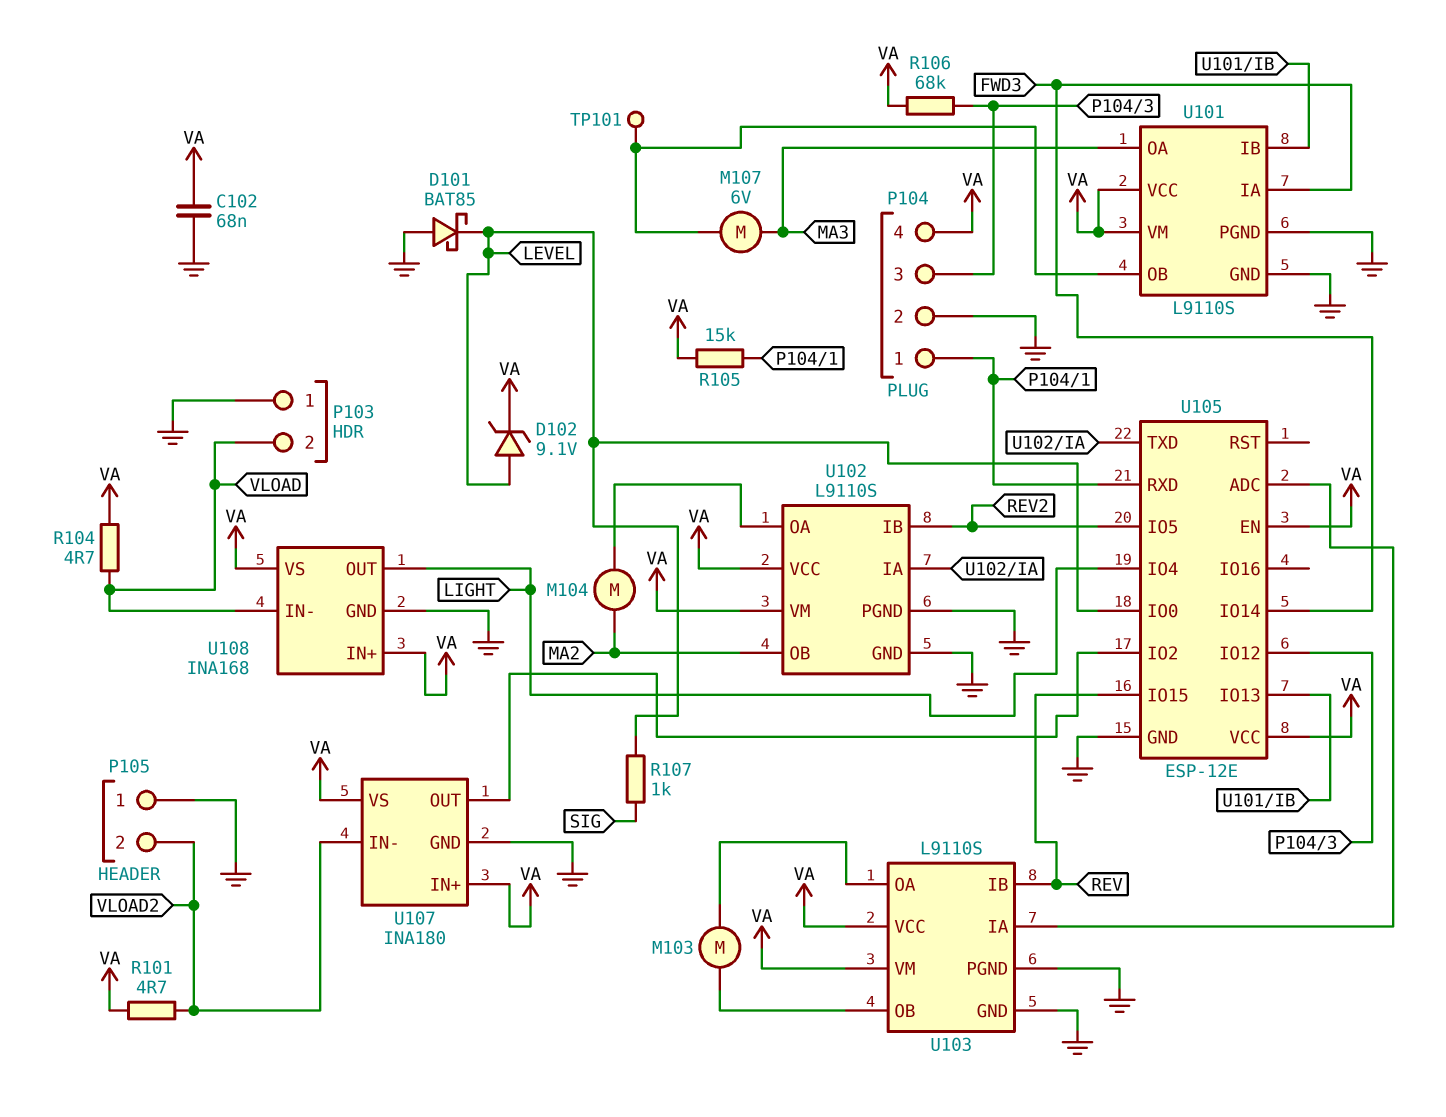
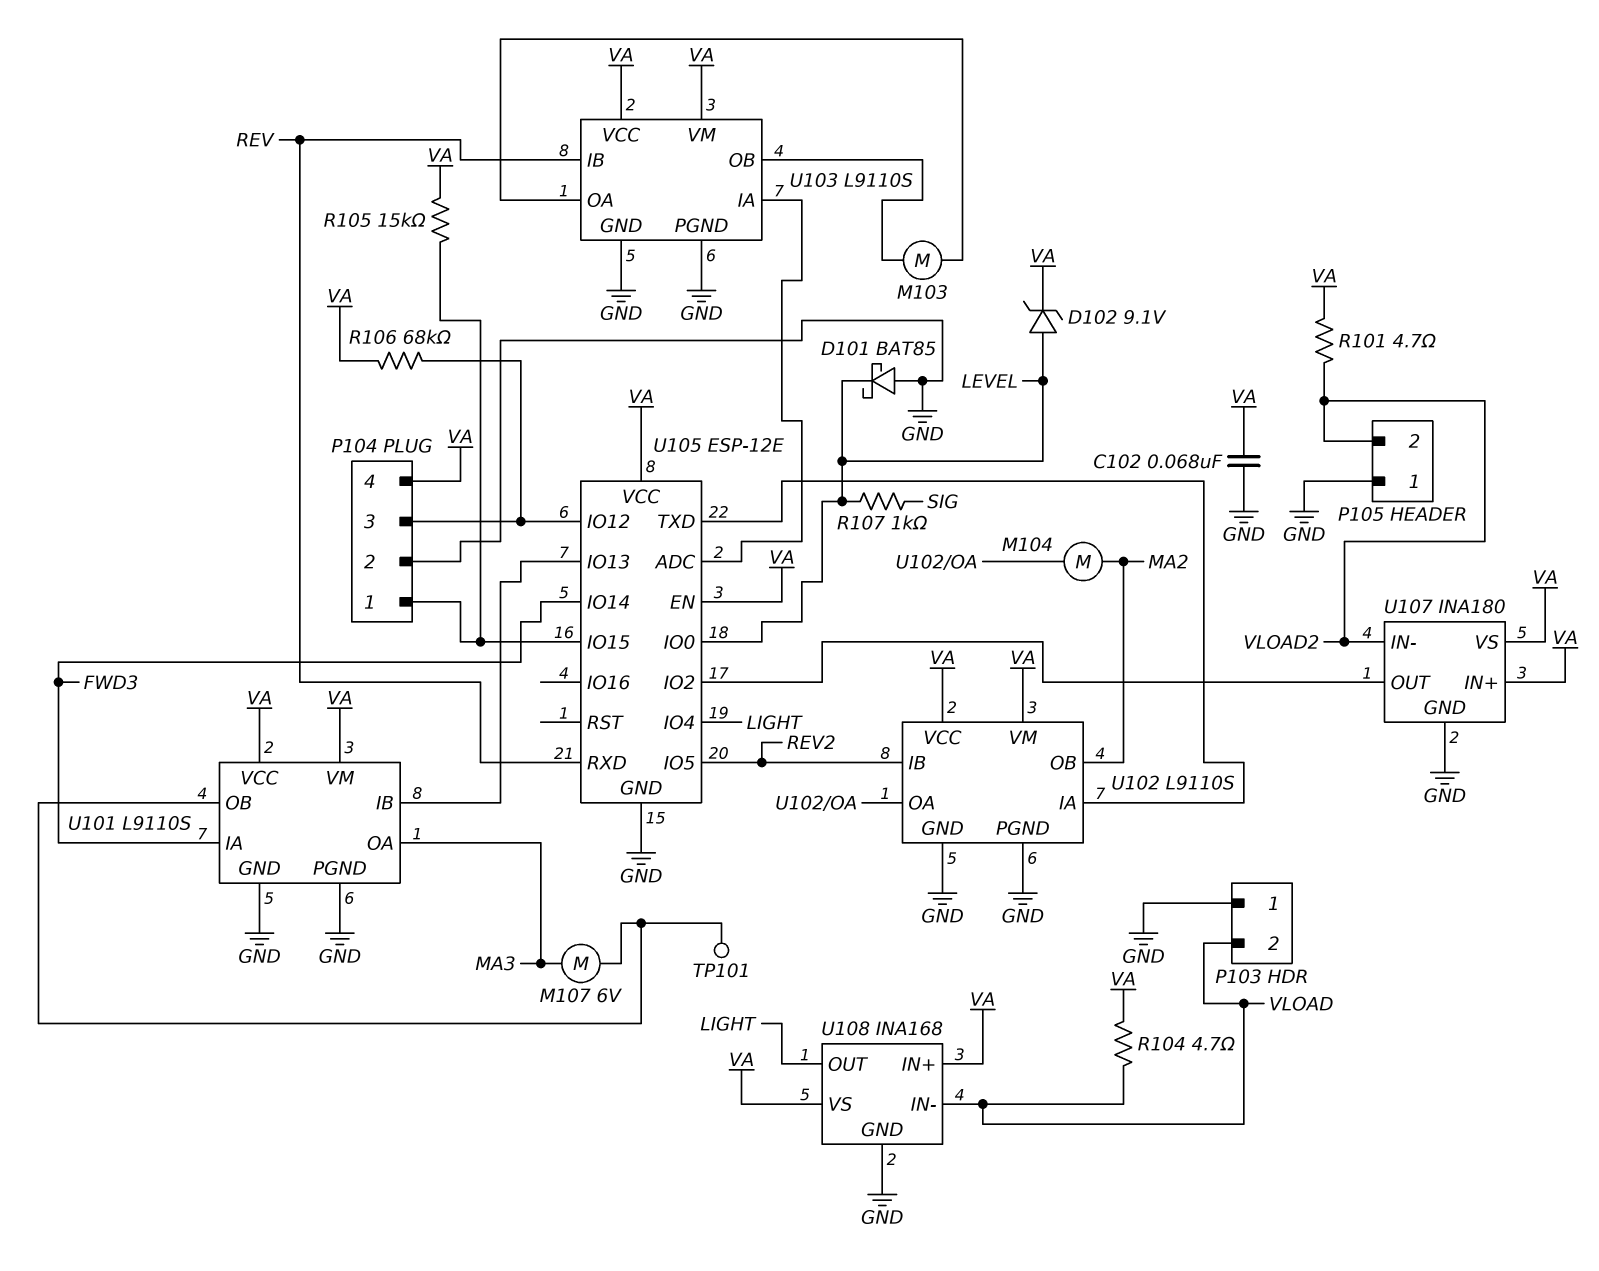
U105 pin IO15: REV -> P104/1
U105 pin RXD: P104/1 -> REV

